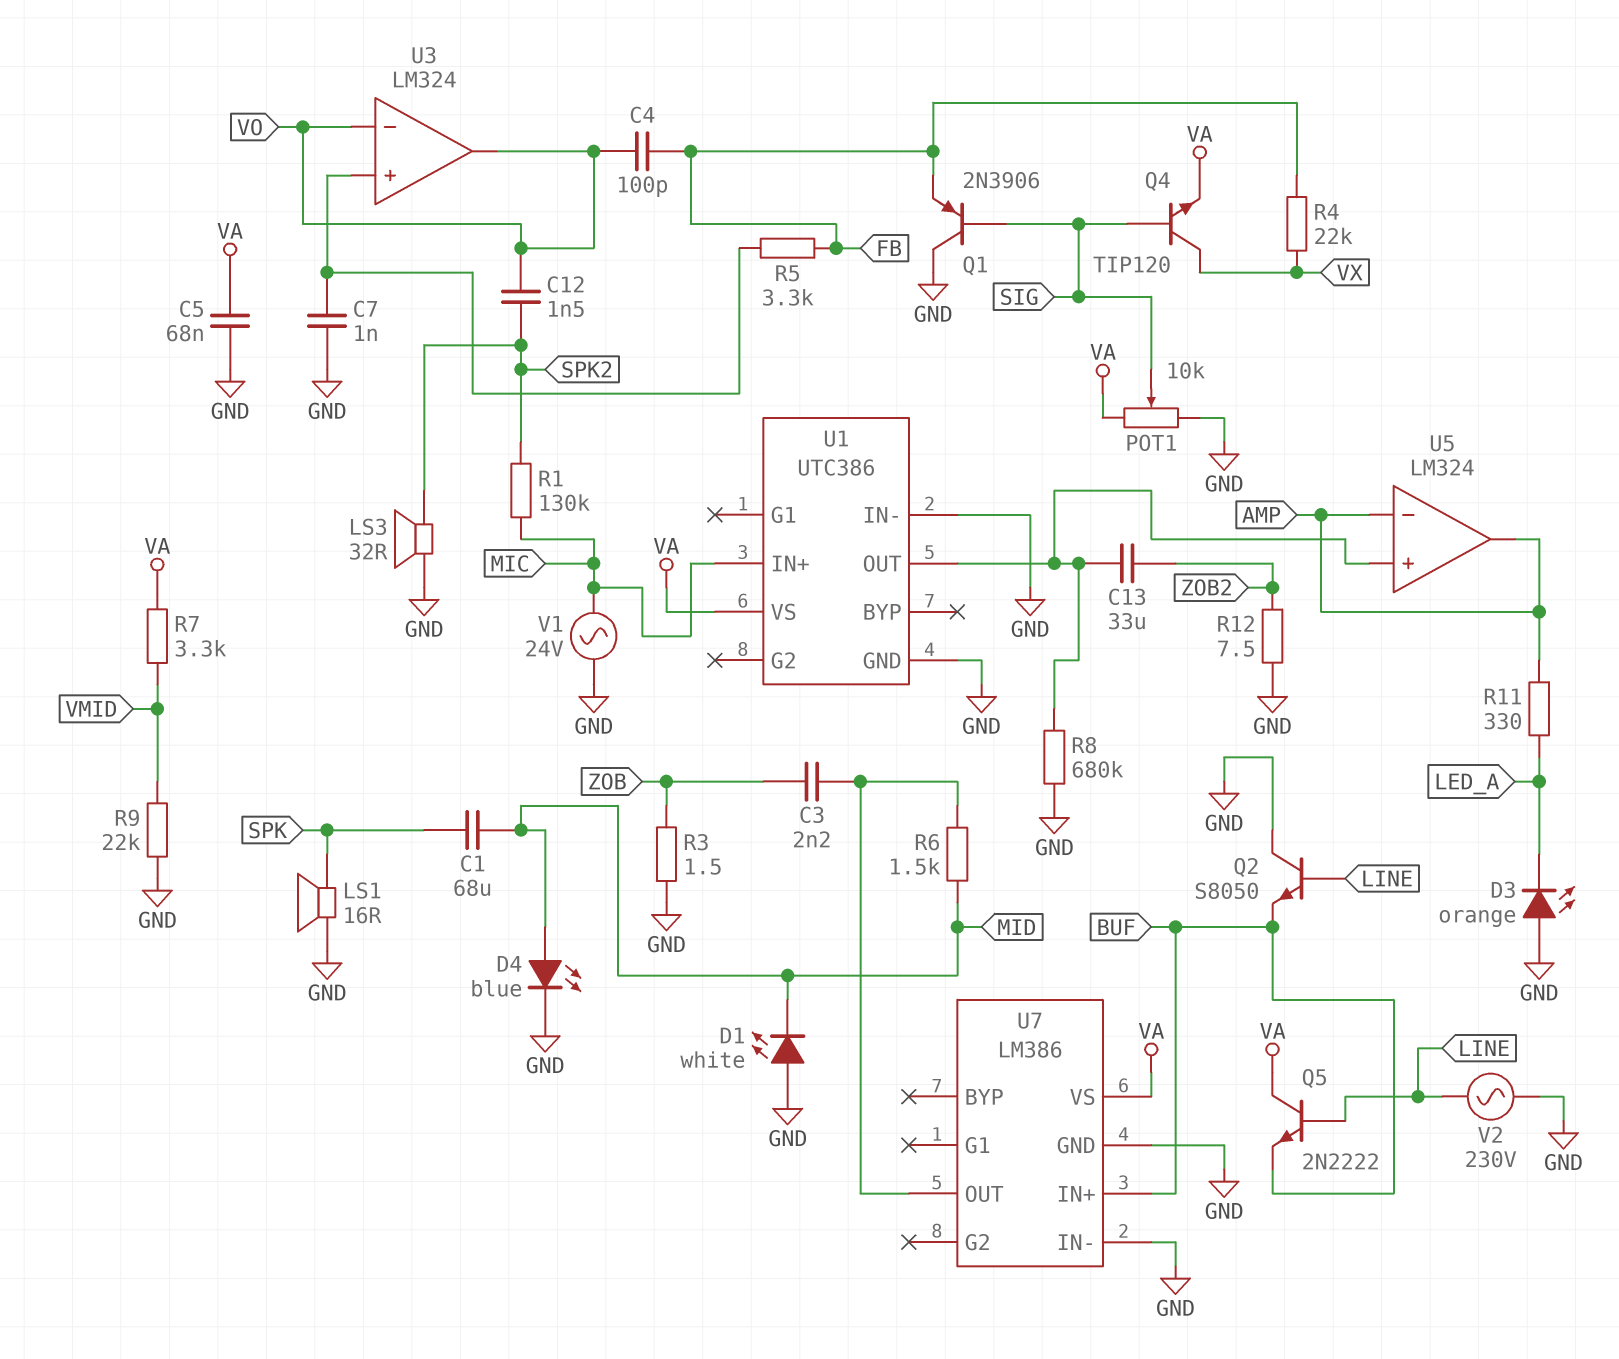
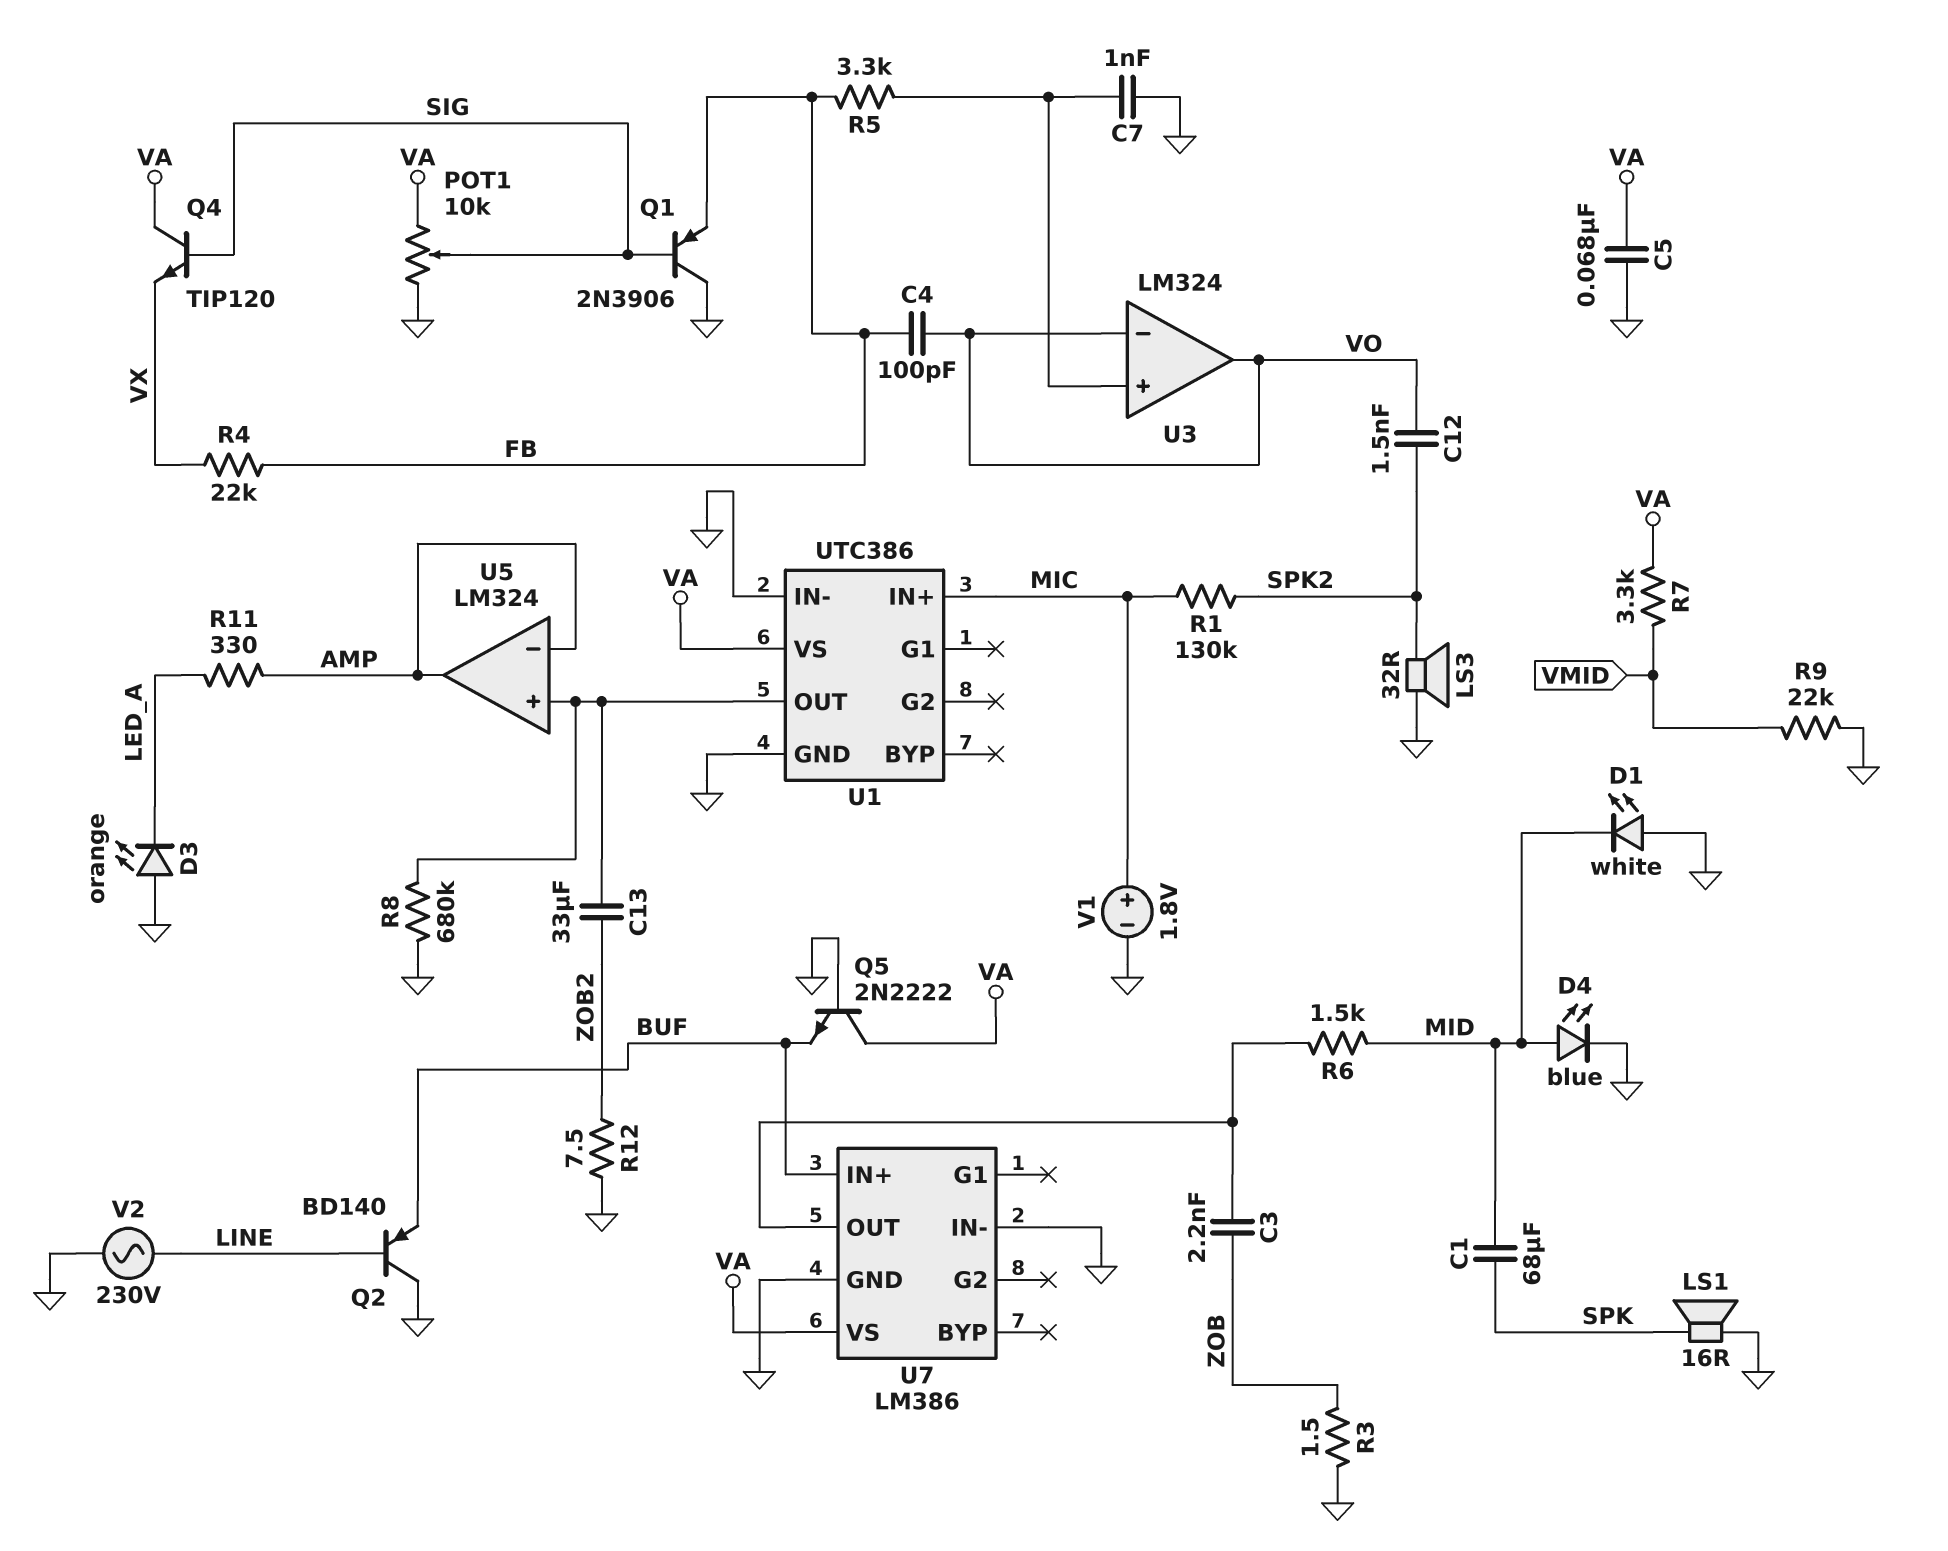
Q2: NPN S8050 (B LINE, C GND, E BUF) -> PNP BD140 (B LINE, C GND, E BUF)
Q4: NPN TIP120 (B SIG, C VX, E VA) -> NPN TIP120 (B SIG, C VA, E VX)
Q5: NPN 2N2222 (B LINE, C VA, E BUF) -> NPN 2N2222 (B GND, C VA, E BUF)
V1: AC 24V (GND, MIC) -> 1.8V (plus MIC, minus GND)

